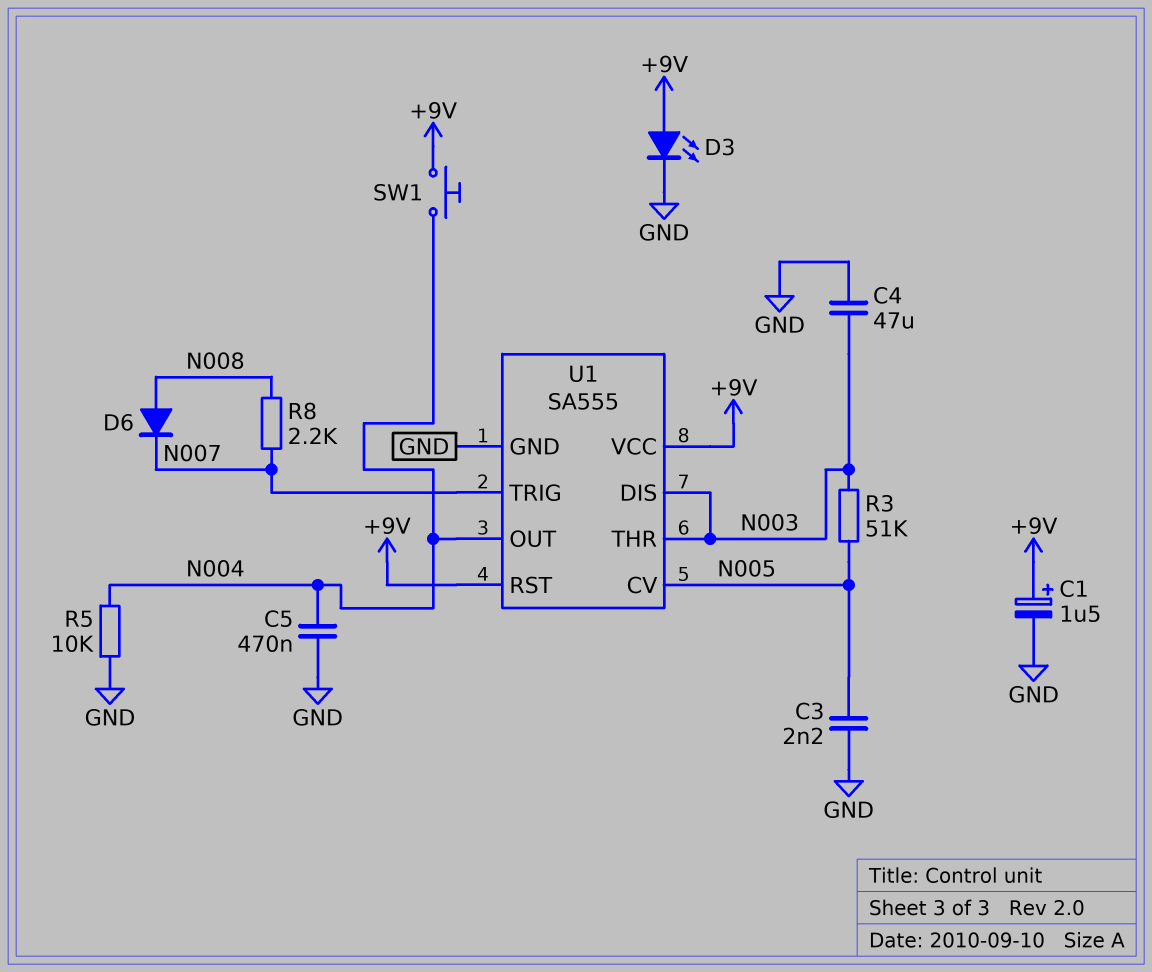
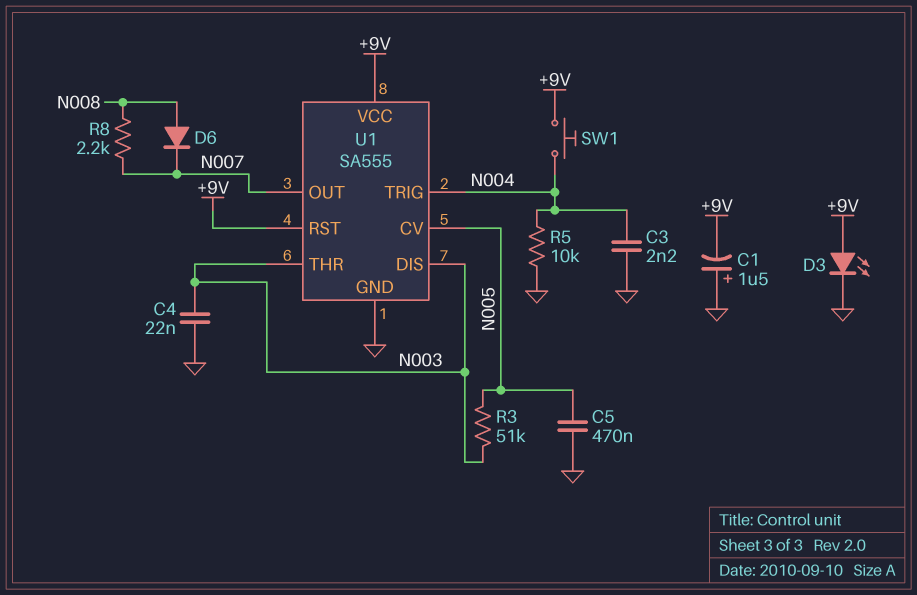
C1: 1.5uF (plus +9V, minus GND) -> 1.5uF (plus GND, minus +9V)
C3: 2.2nF (GND, N005) -> 2.2nF (GND, N004)
C4: 47uF (GND, N003) -> 22nF (GND, N003)
C5: 470nF (GND, N004) -> 470nF (GND, N005)
U1 pin OUT: N004 -> N007
U1 pin TRIG: N007 -> N004

